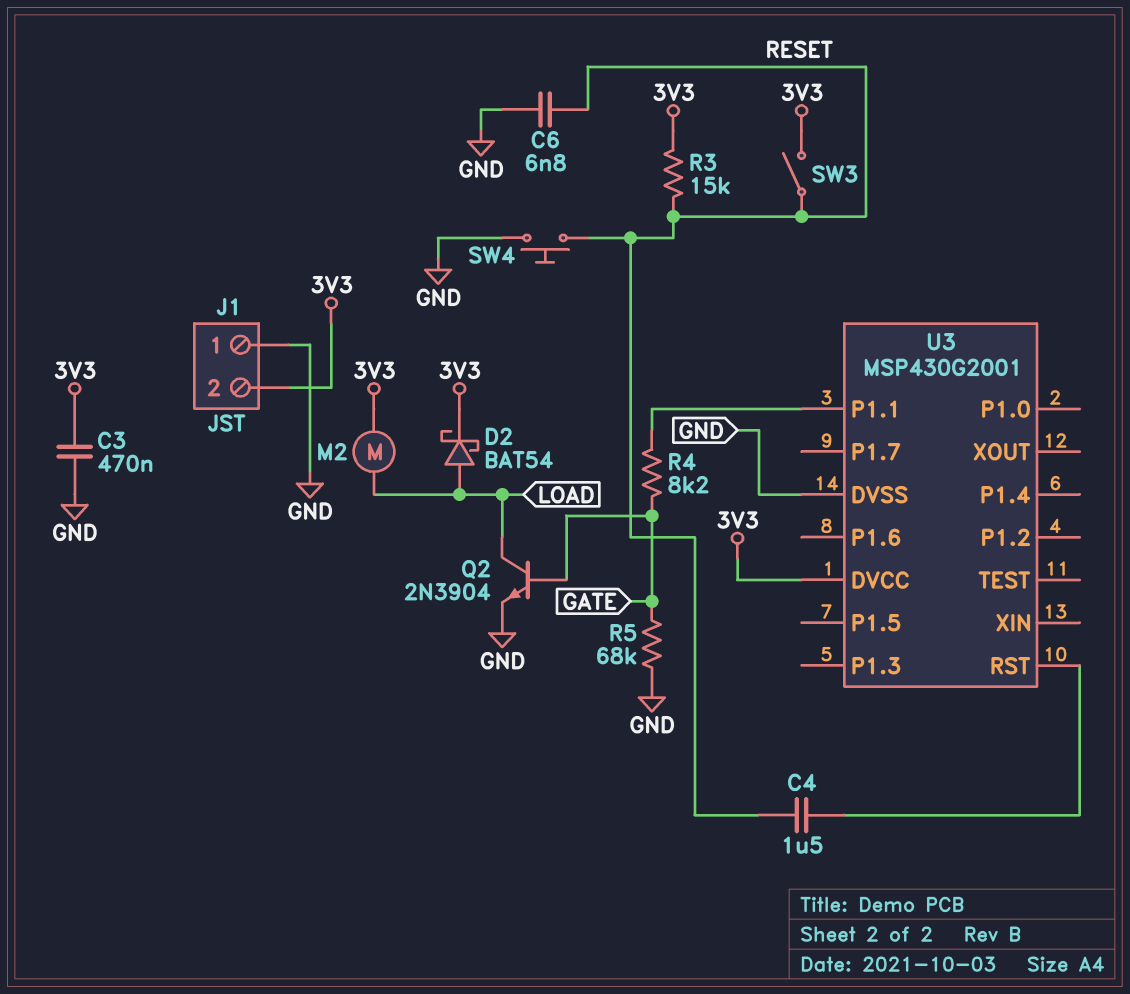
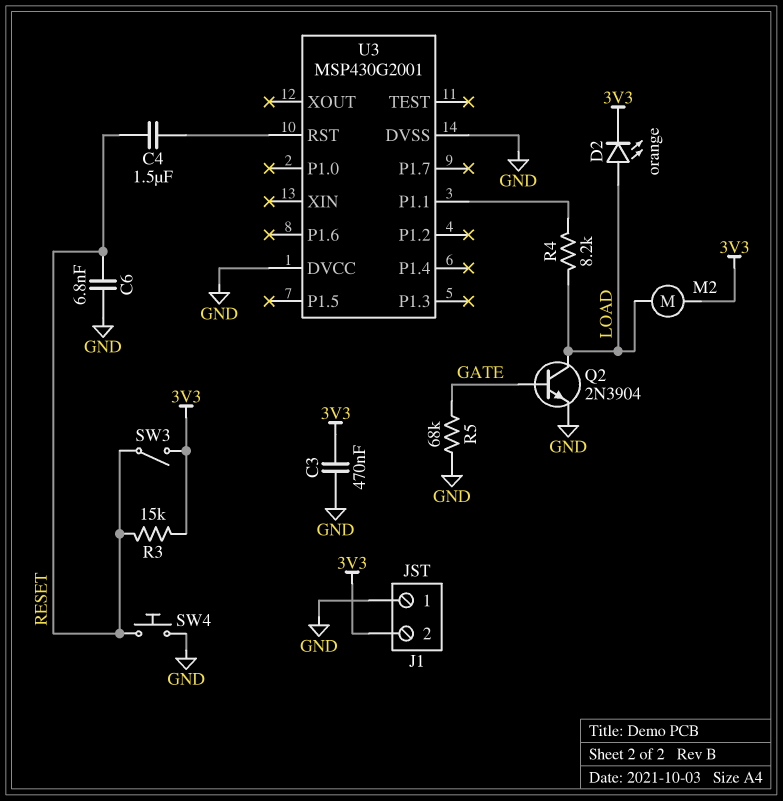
D2: schottky BAT54 (A LOAD, K 3V3) -> LED orange (A LOAD, K 3V3)
R4: 8.2k (GATE, U3/P1.1) -> 8.2k (LOAD, U3/P1.1)
U3 pin DVCC: 3V3 -> GND

